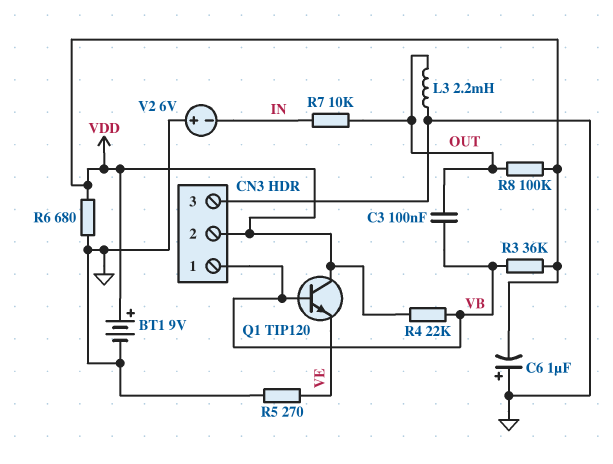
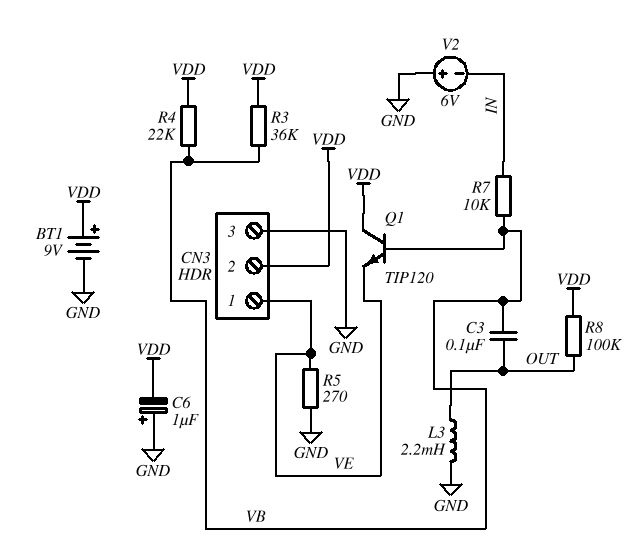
CN3 pin 1: VB -> VE
R6: 680 (GND, VDD) -> none
R7: 10k (IN, OUT) -> 10k (IN, VB)

